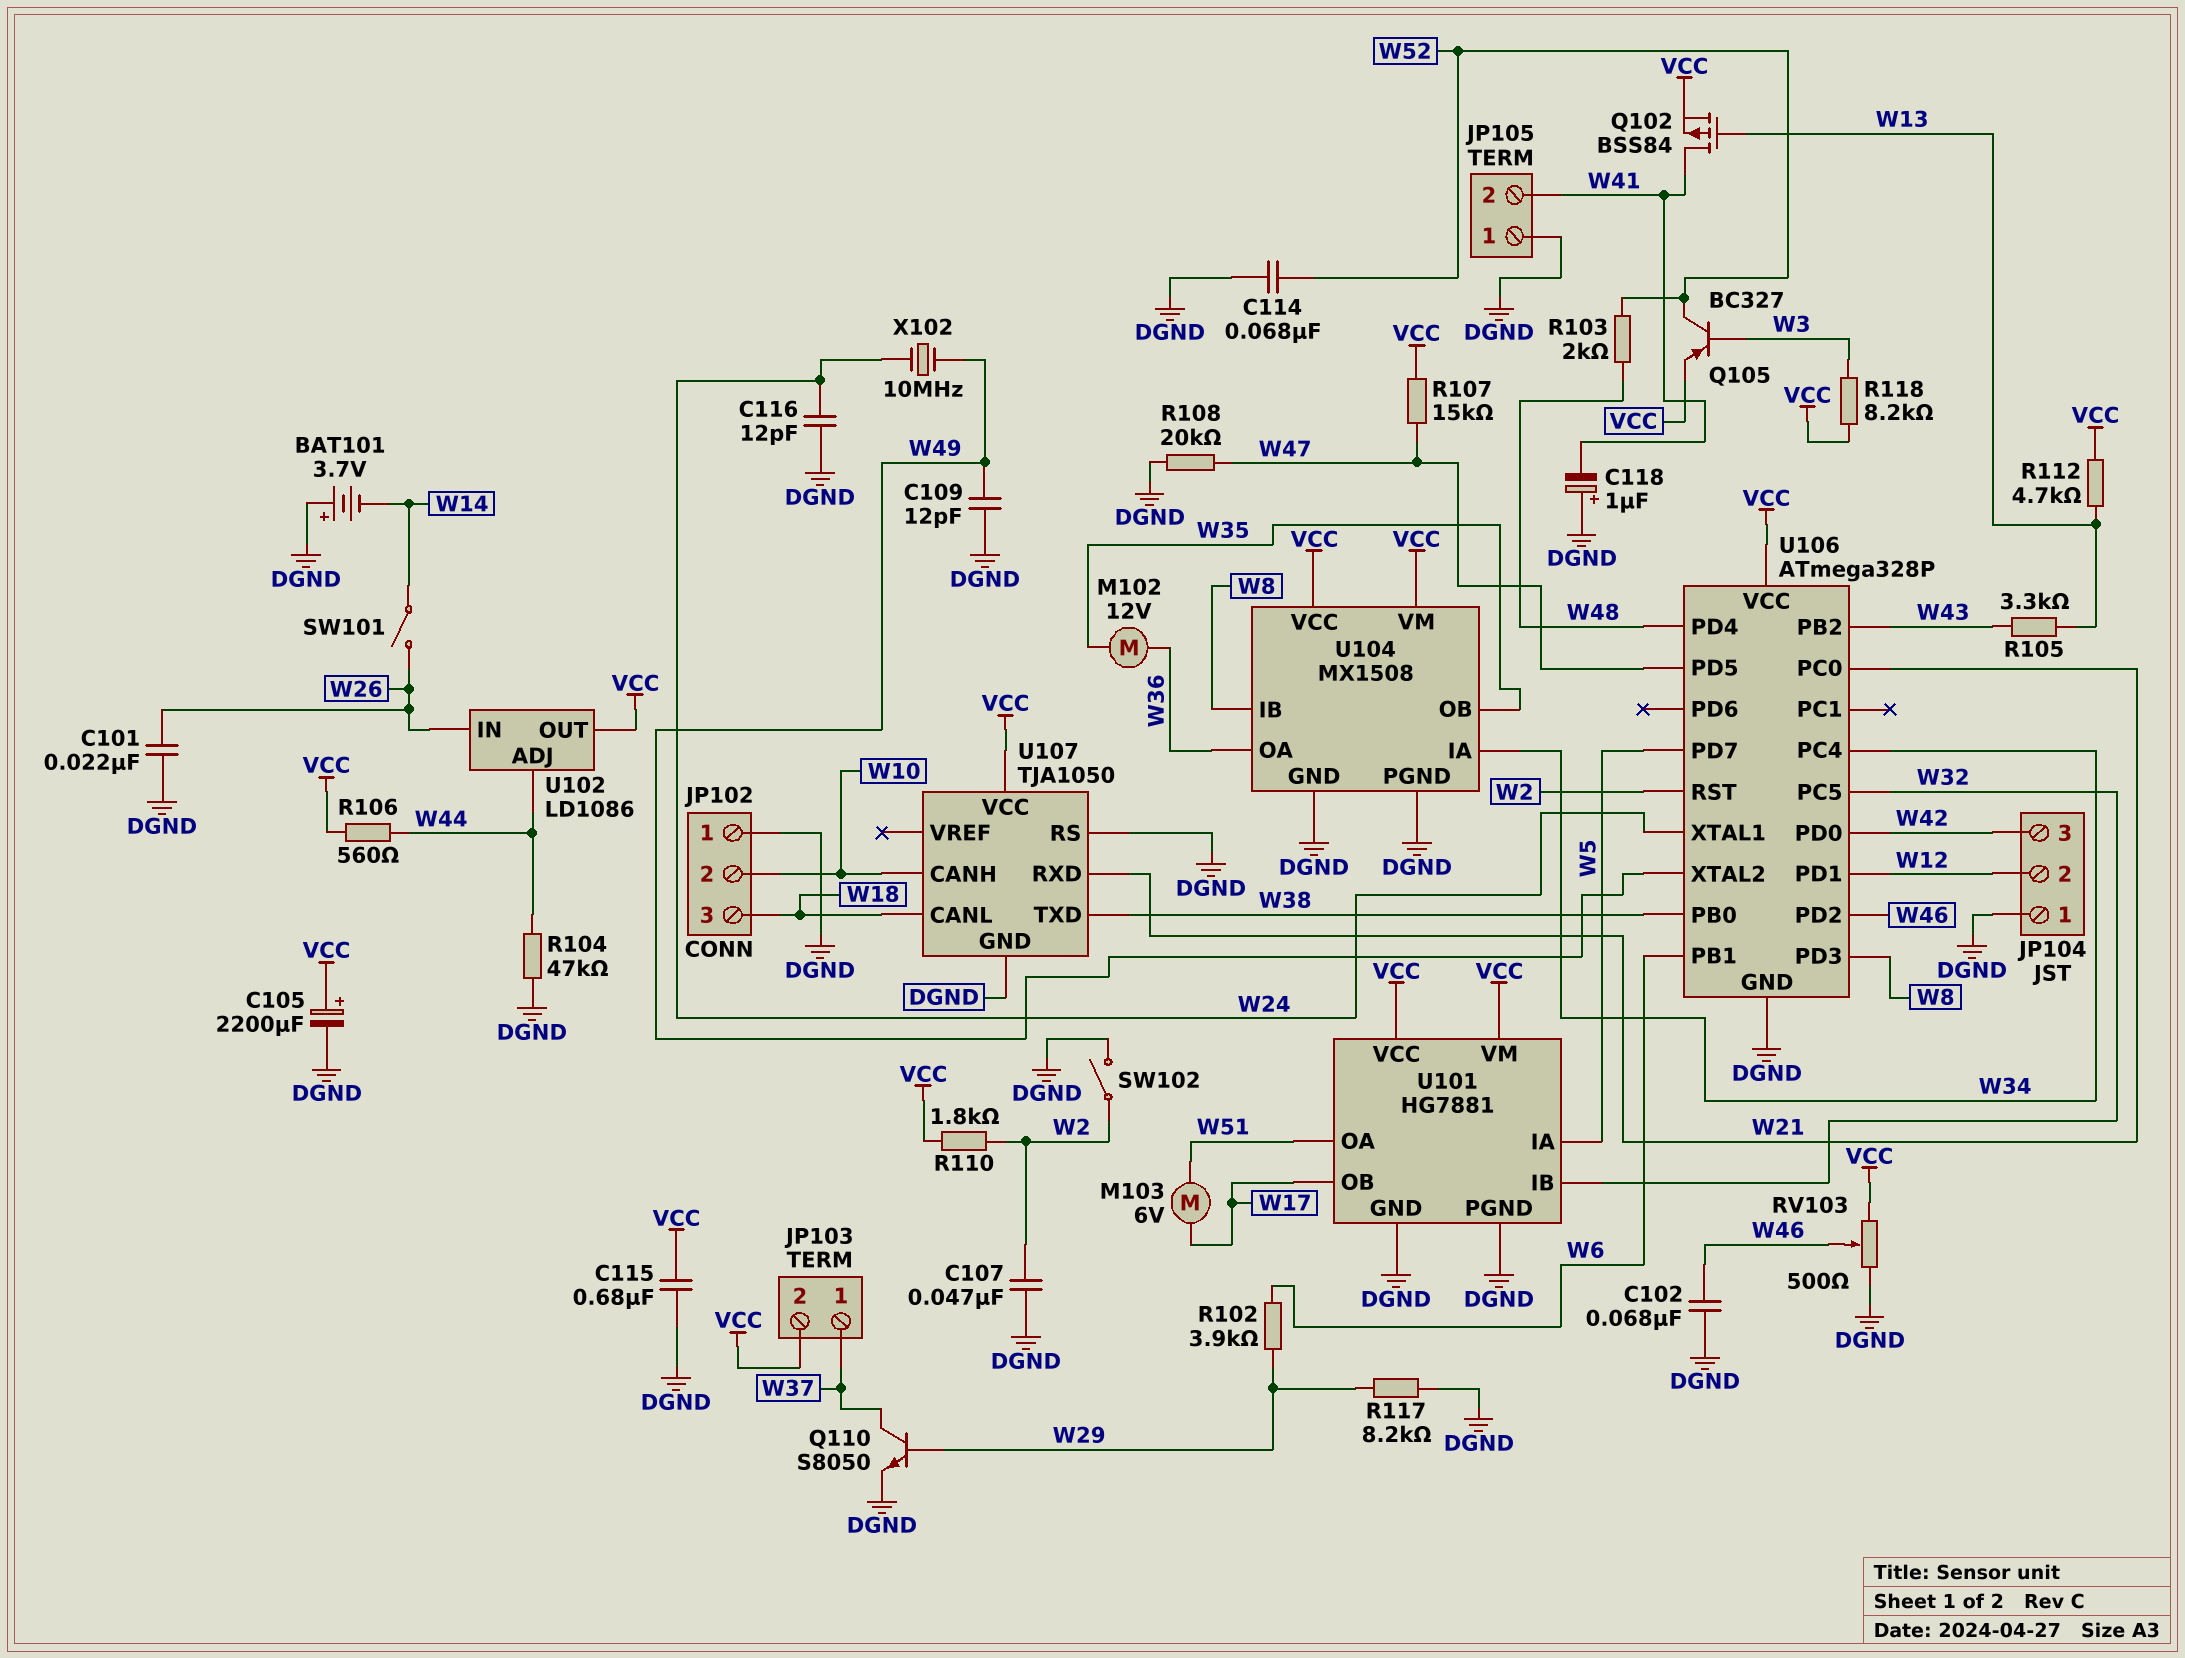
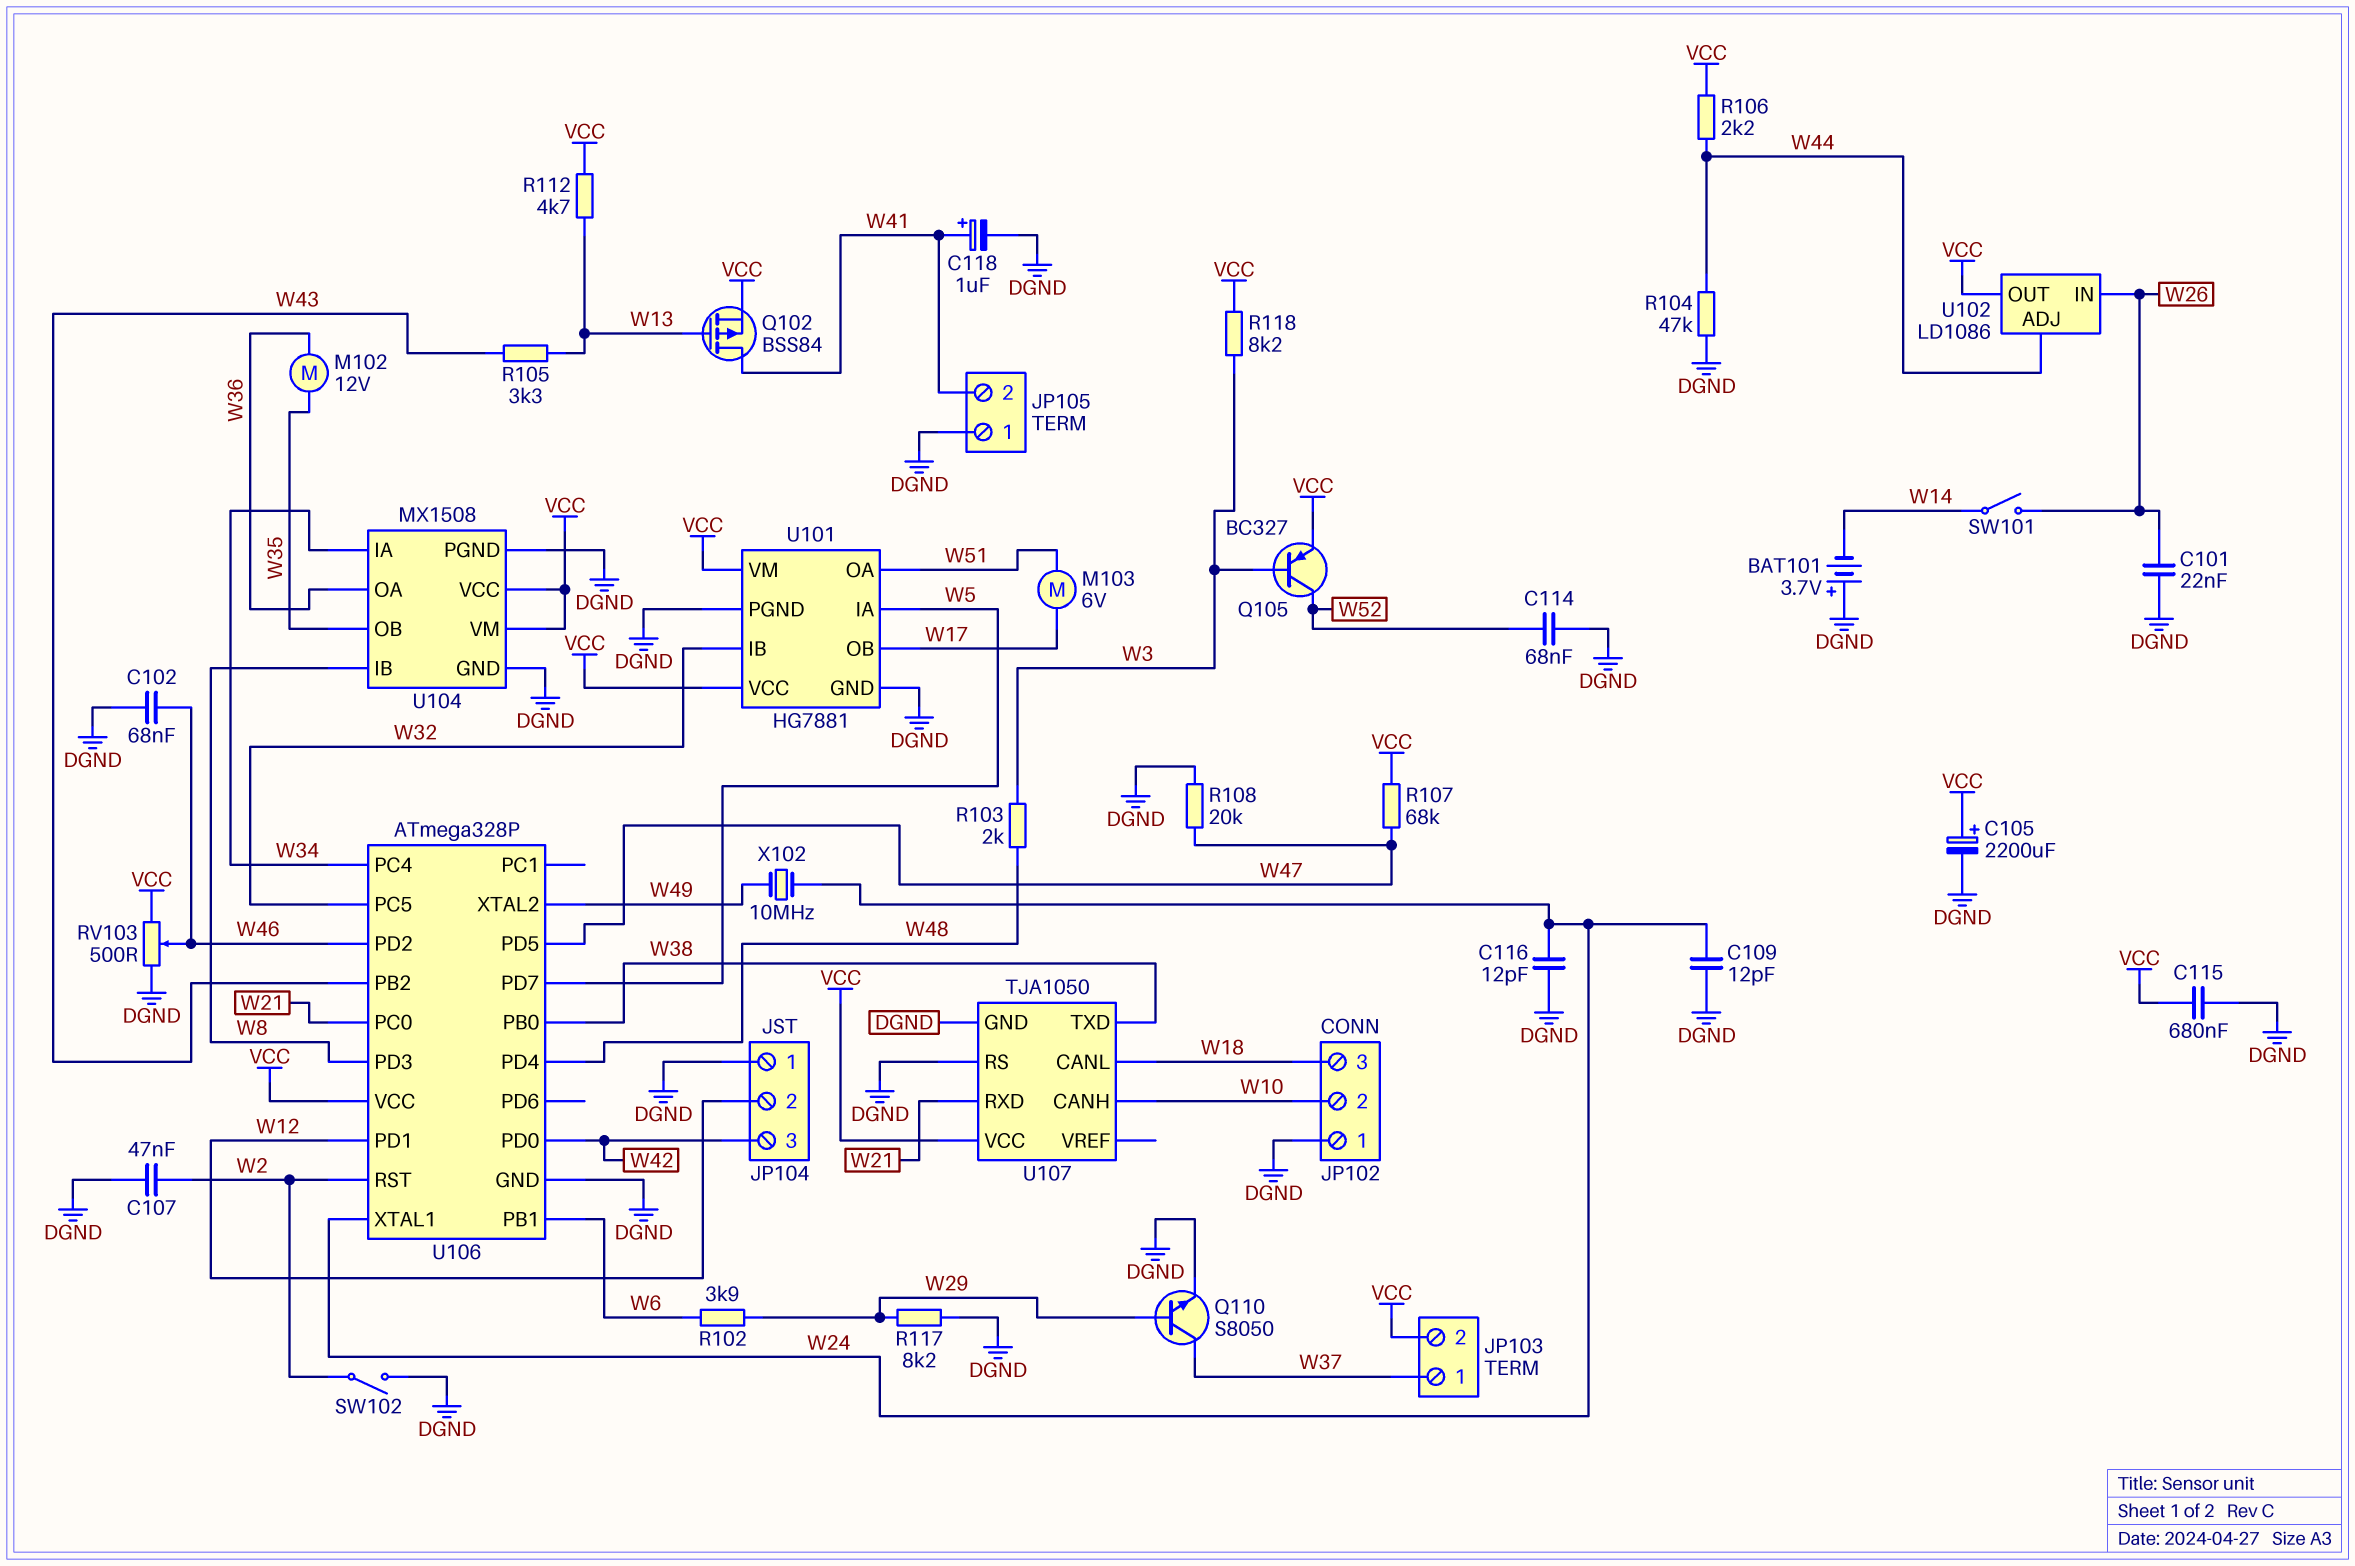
C109: 12pF (DGND, W49) -> 12pF (DGND, W24)
C118: 1uF (plus DGND, minus W41) -> 1uF (plus W41, minus DGND)
R103: 2k (W48, W52) -> 2k (W3, W48)
R106: 560 (VCC, W44) -> 2.2k (VCC, W44)
R107: 15k (VCC, W47) -> 68k (VCC, W47)
R110: 1.8k (VCC, W2) -> none

